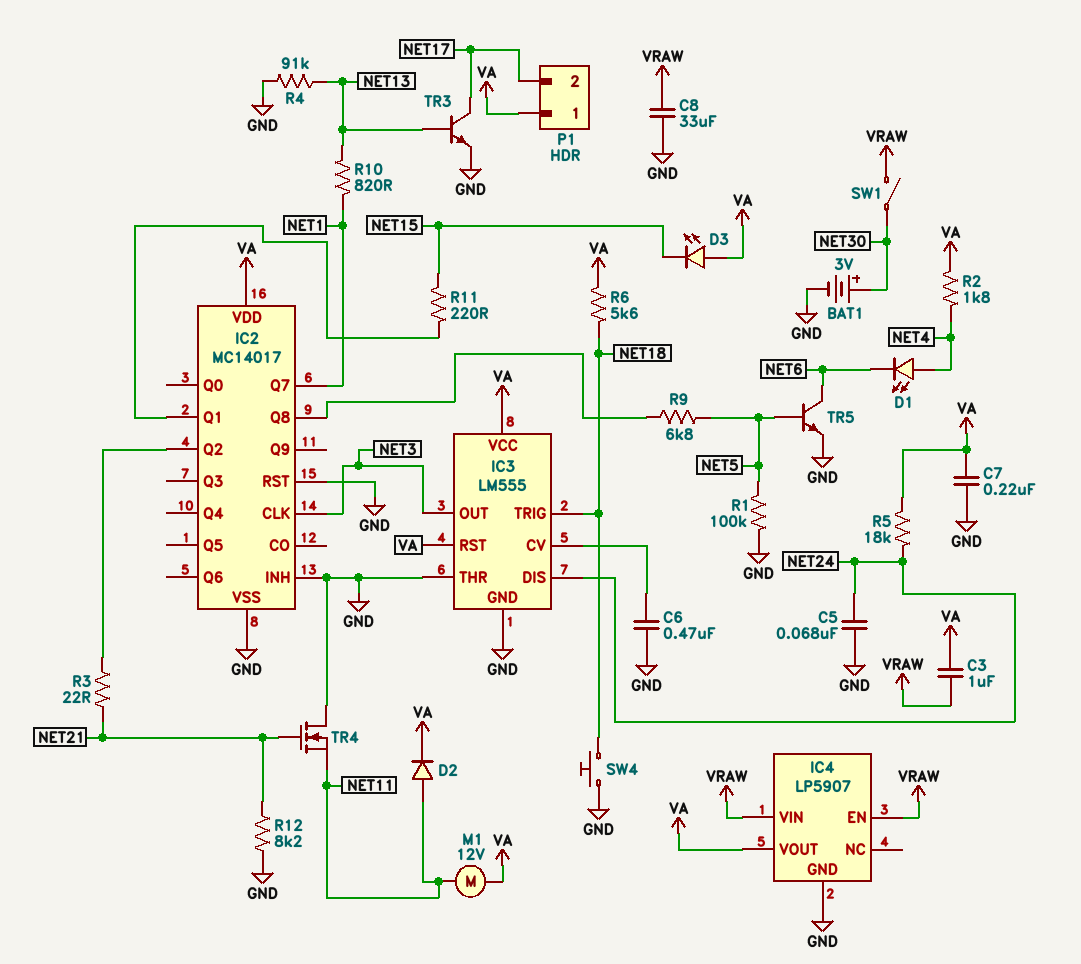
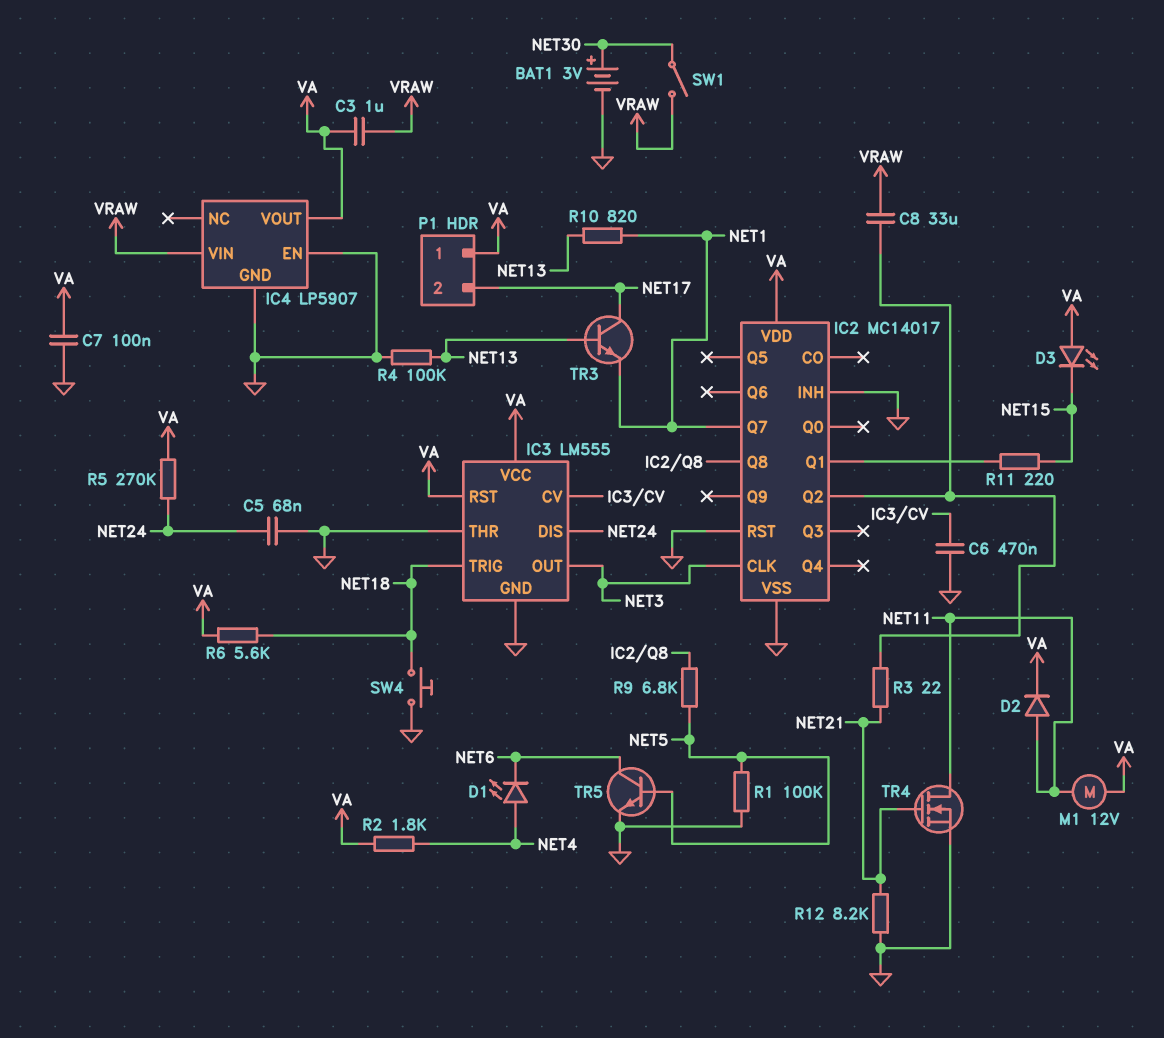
C7: 220nF (GND, VA) -> 100nF (GND, VA)
C8: 33uF (GND, VRAW) -> 33uF (IC2/Q2, VRAW)
IC4 pin EN: VRAW -> GND
R4: 91k (GND, NET13) -> 100k (GND, NET13)
R5: 18k (NET24, VA) -> 270k (NET24, VA)
TR3: NPN (B NET13, C NET17, E GND) -> NPN (B NET13, C NET17, E NET1)
TR4: NMOS (G NET21, D GND, S NET11) -> NMOS (G NET21, D NET11, S GND)

